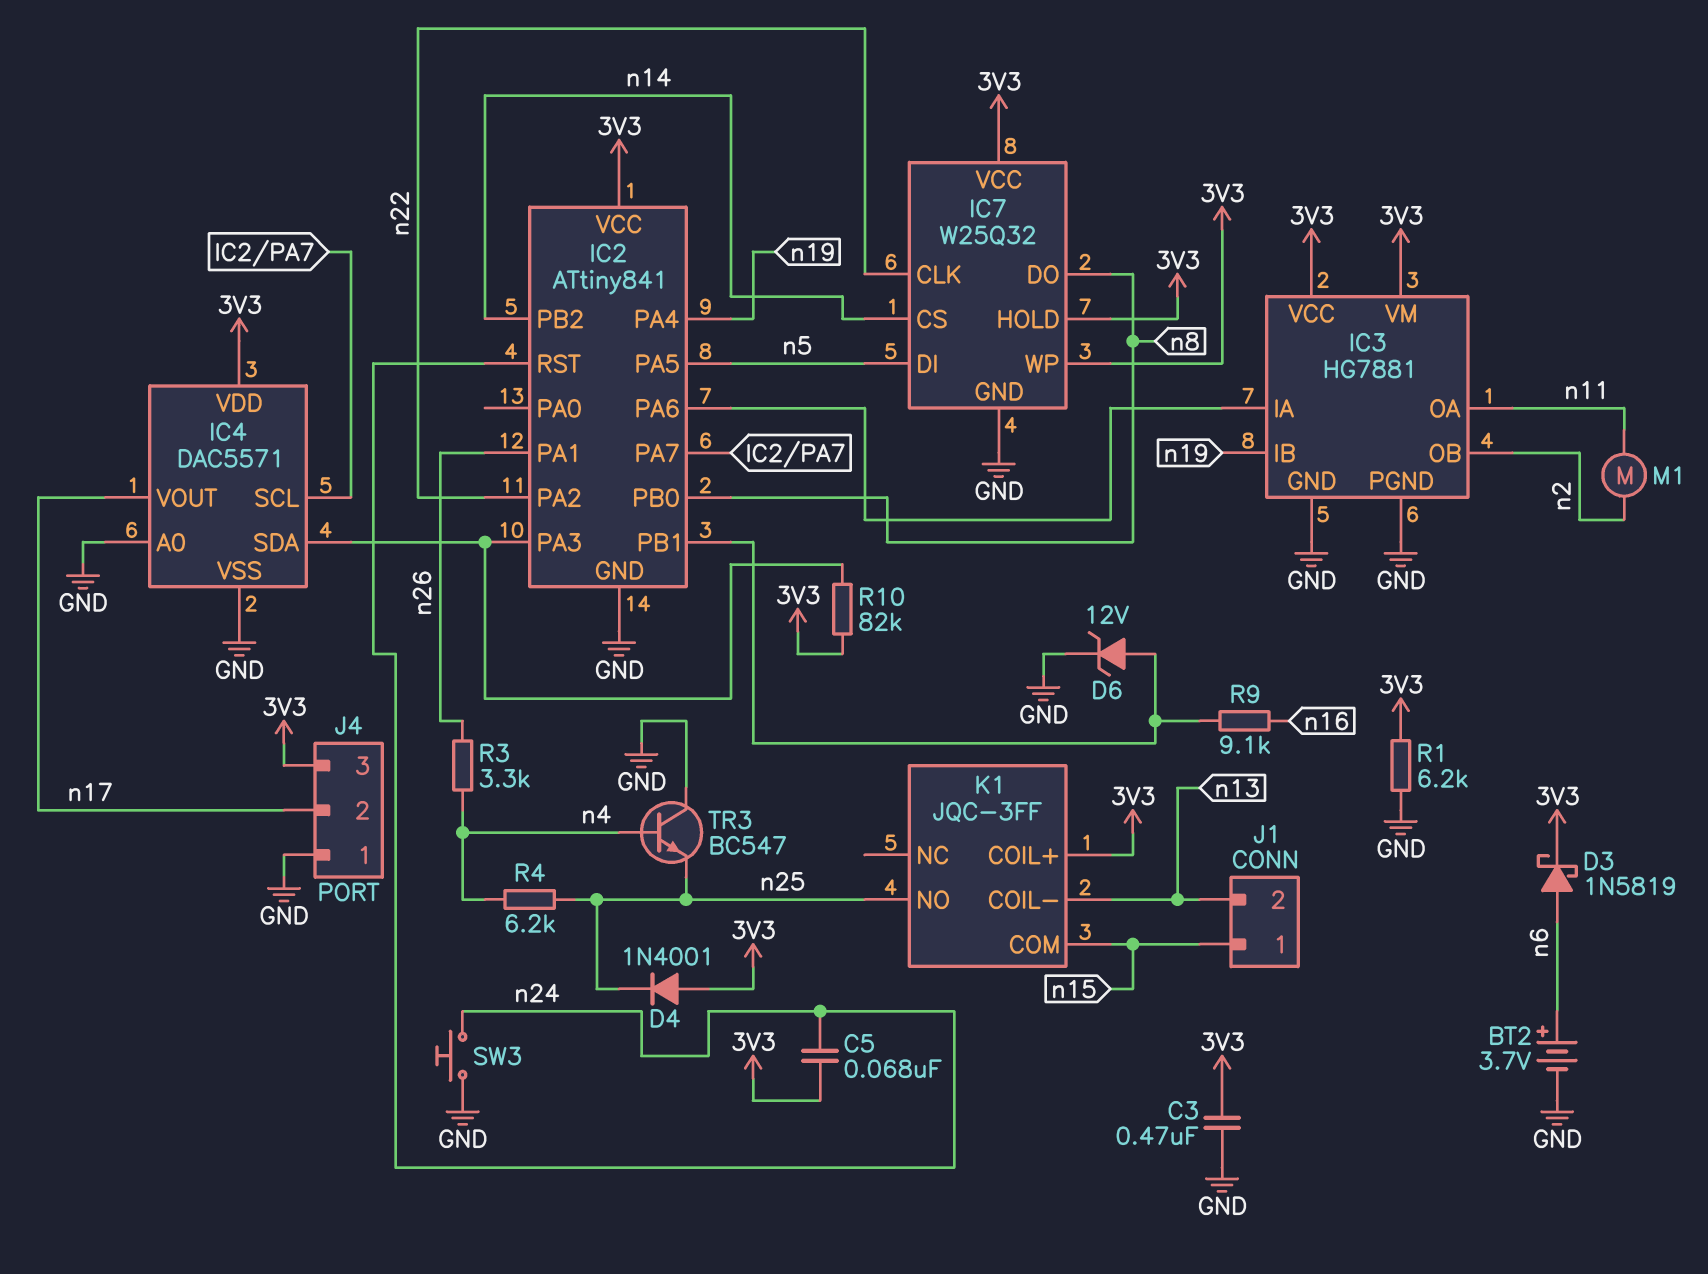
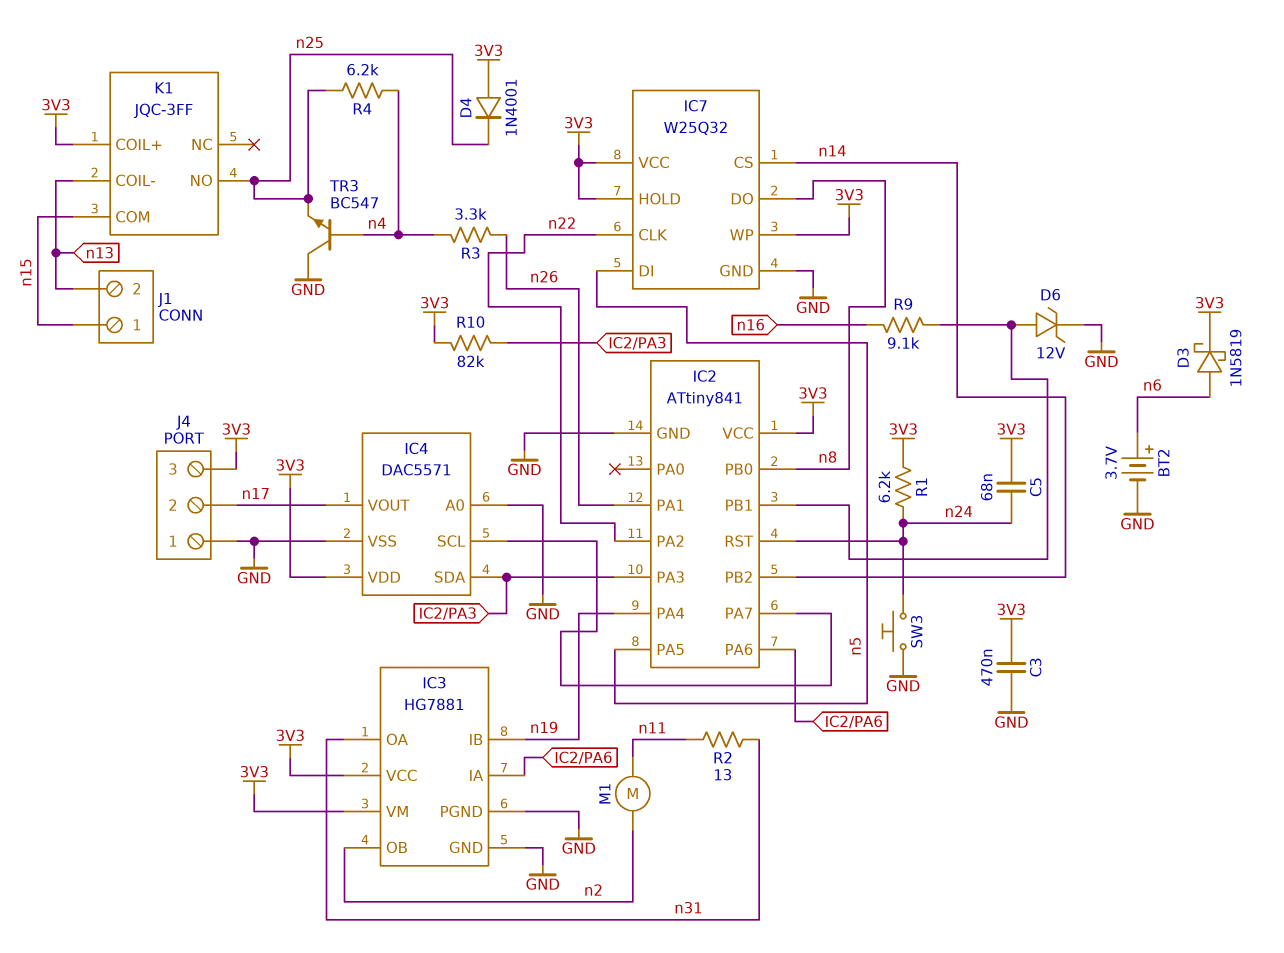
IC3 pin OA: n11 -> n31
R1: 6.2k (3V3, GND) -> 6.2k (3V3, n24)
R2: none -> 13 (n11, n31)

